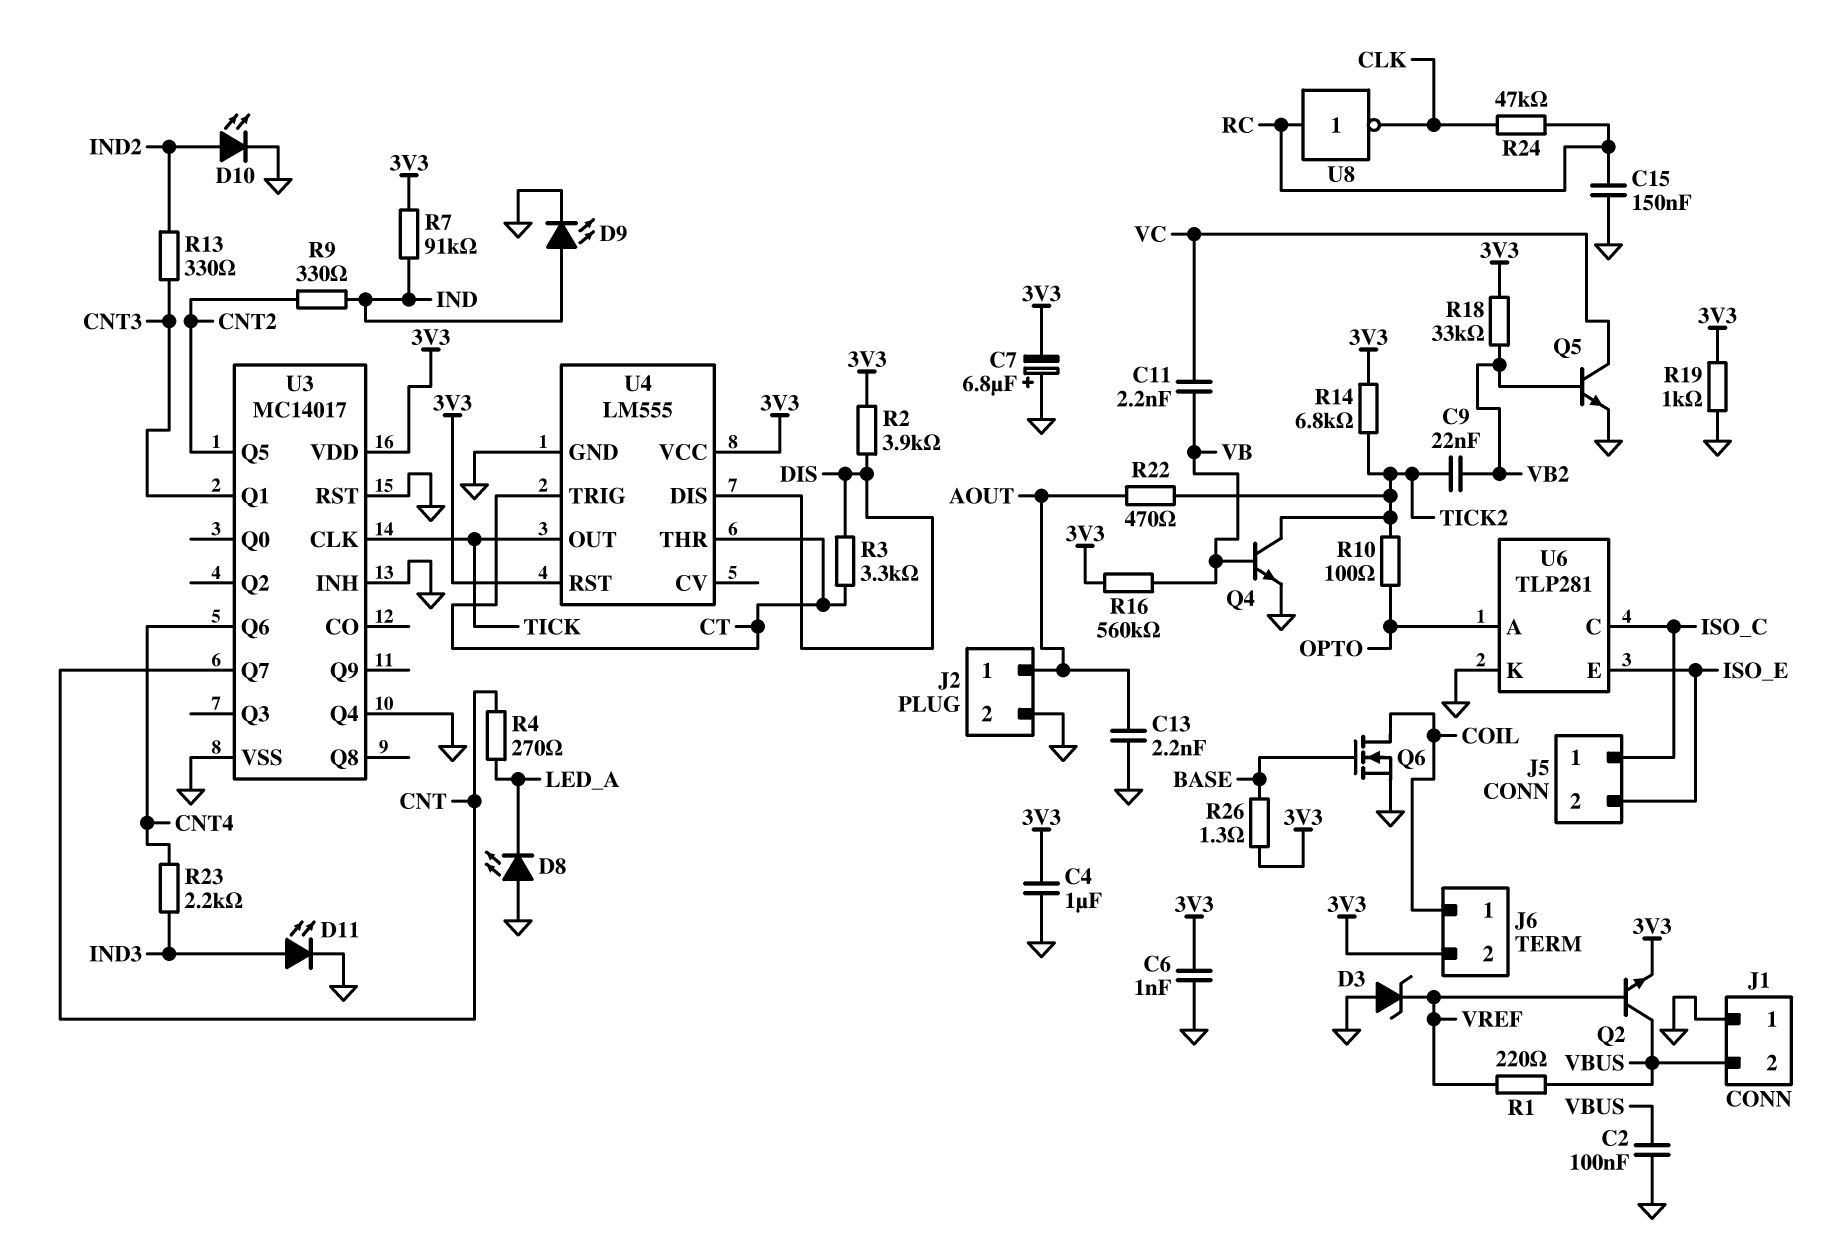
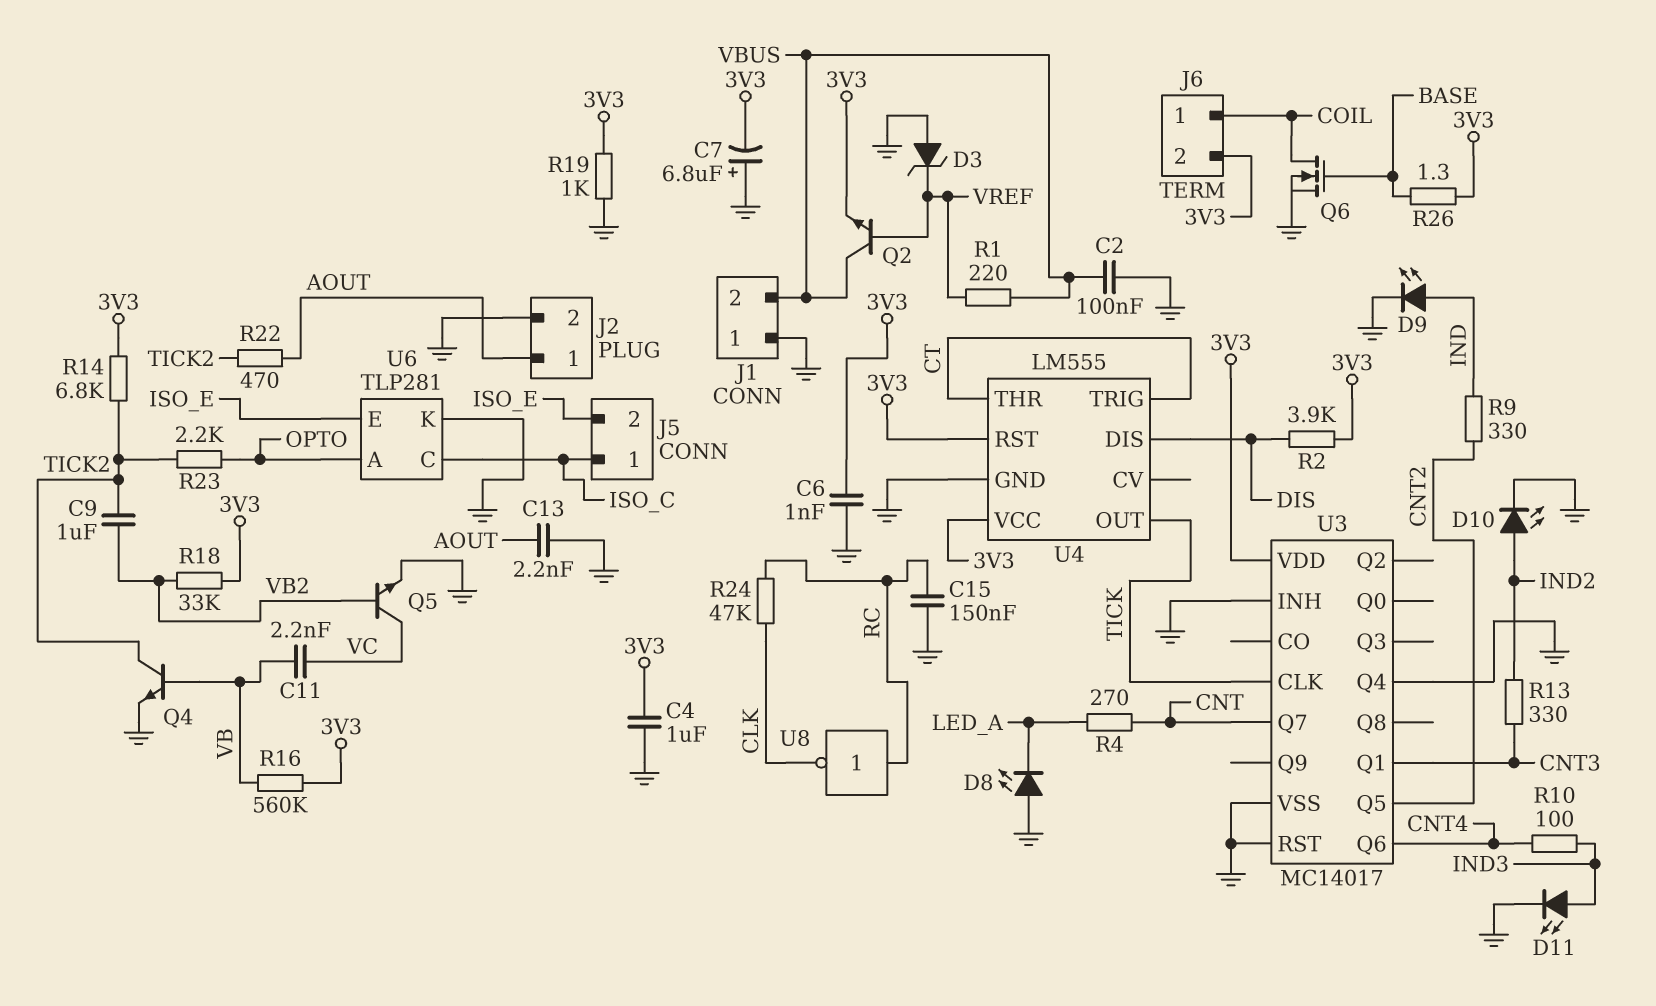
C9: 22nF (TICK2, VB2) -> 1uF (TICK2, VB2)
R3: 3.3k (CT, DIS) -> none
R7: 91k (3V3, IND) -> none
R10: 100 (OPTO, TICK2) -> 100 (CNT4, IND3)
R23: 2.2k (CNT4, IND3) -> 2.2k (OPTO, TICK2)

